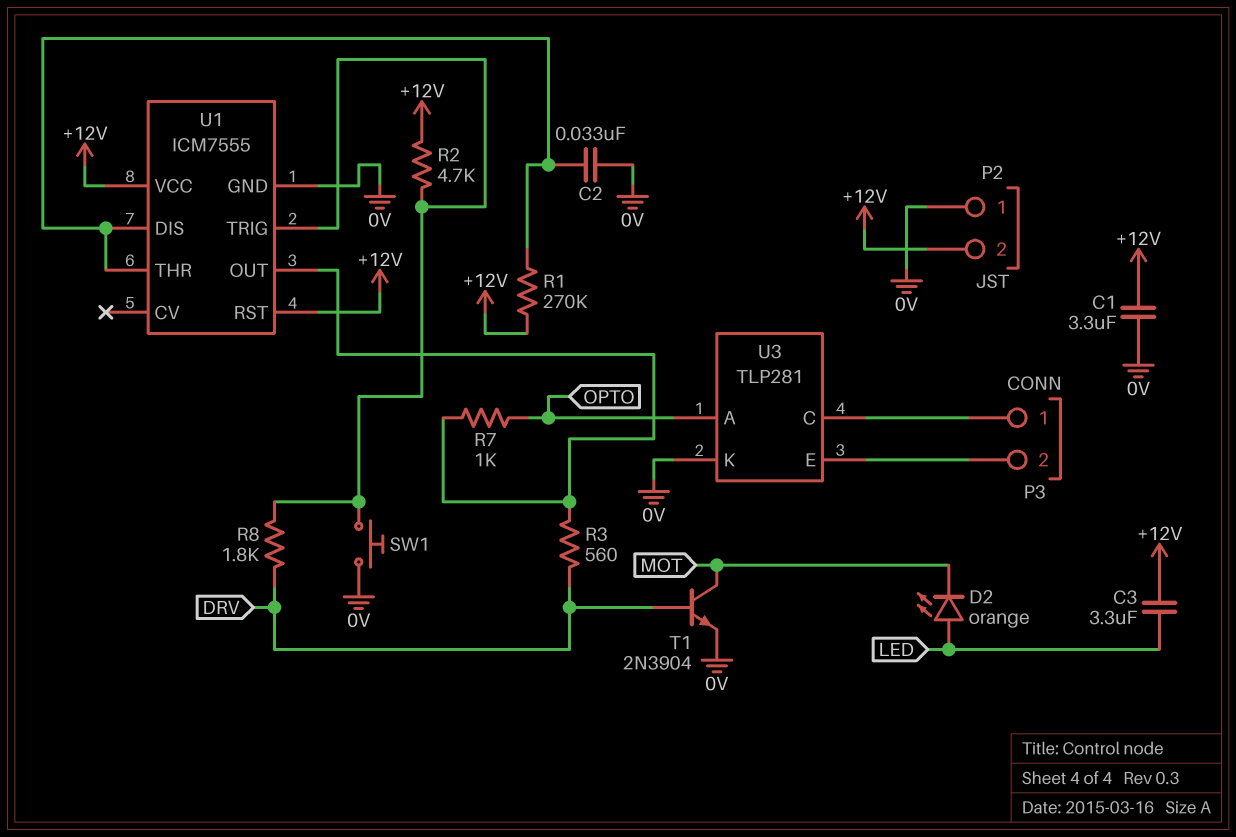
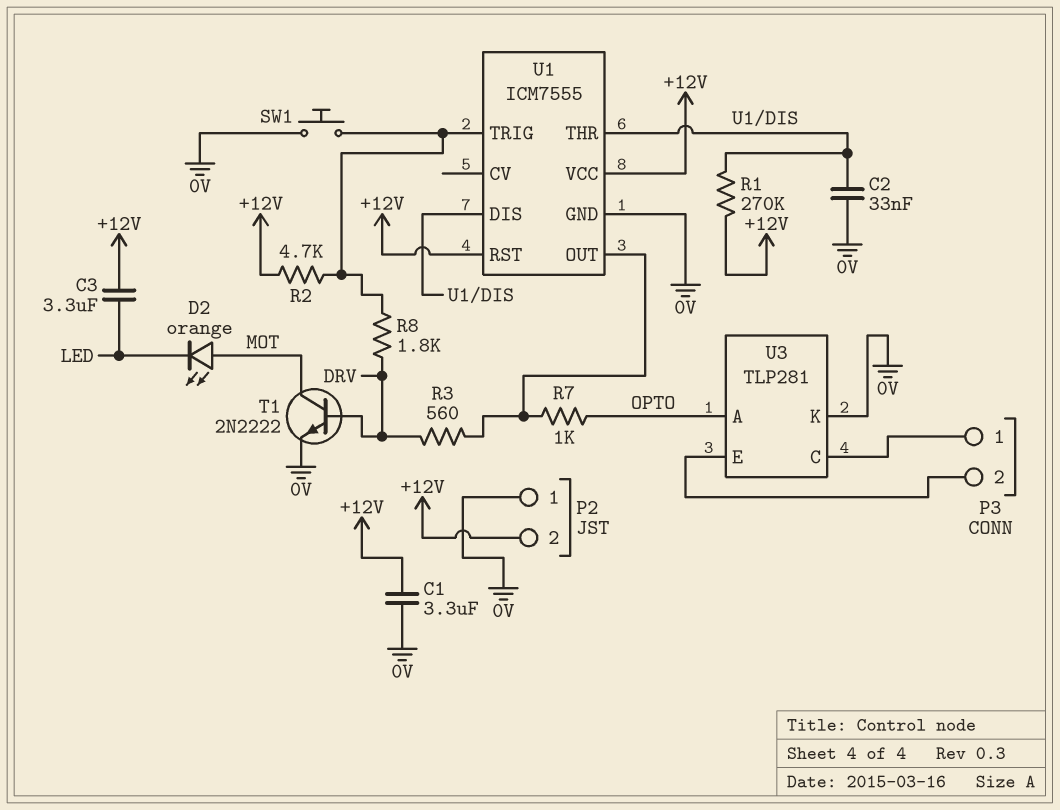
D2: LED orange (A LED, K MOT) -> LED orange (A MOT, K LED)
T1: NPN 2N3904 (B DRV, C MOT, E 0V) -> NPN 2N2222 (B DRV, C MOT, E 0V)

